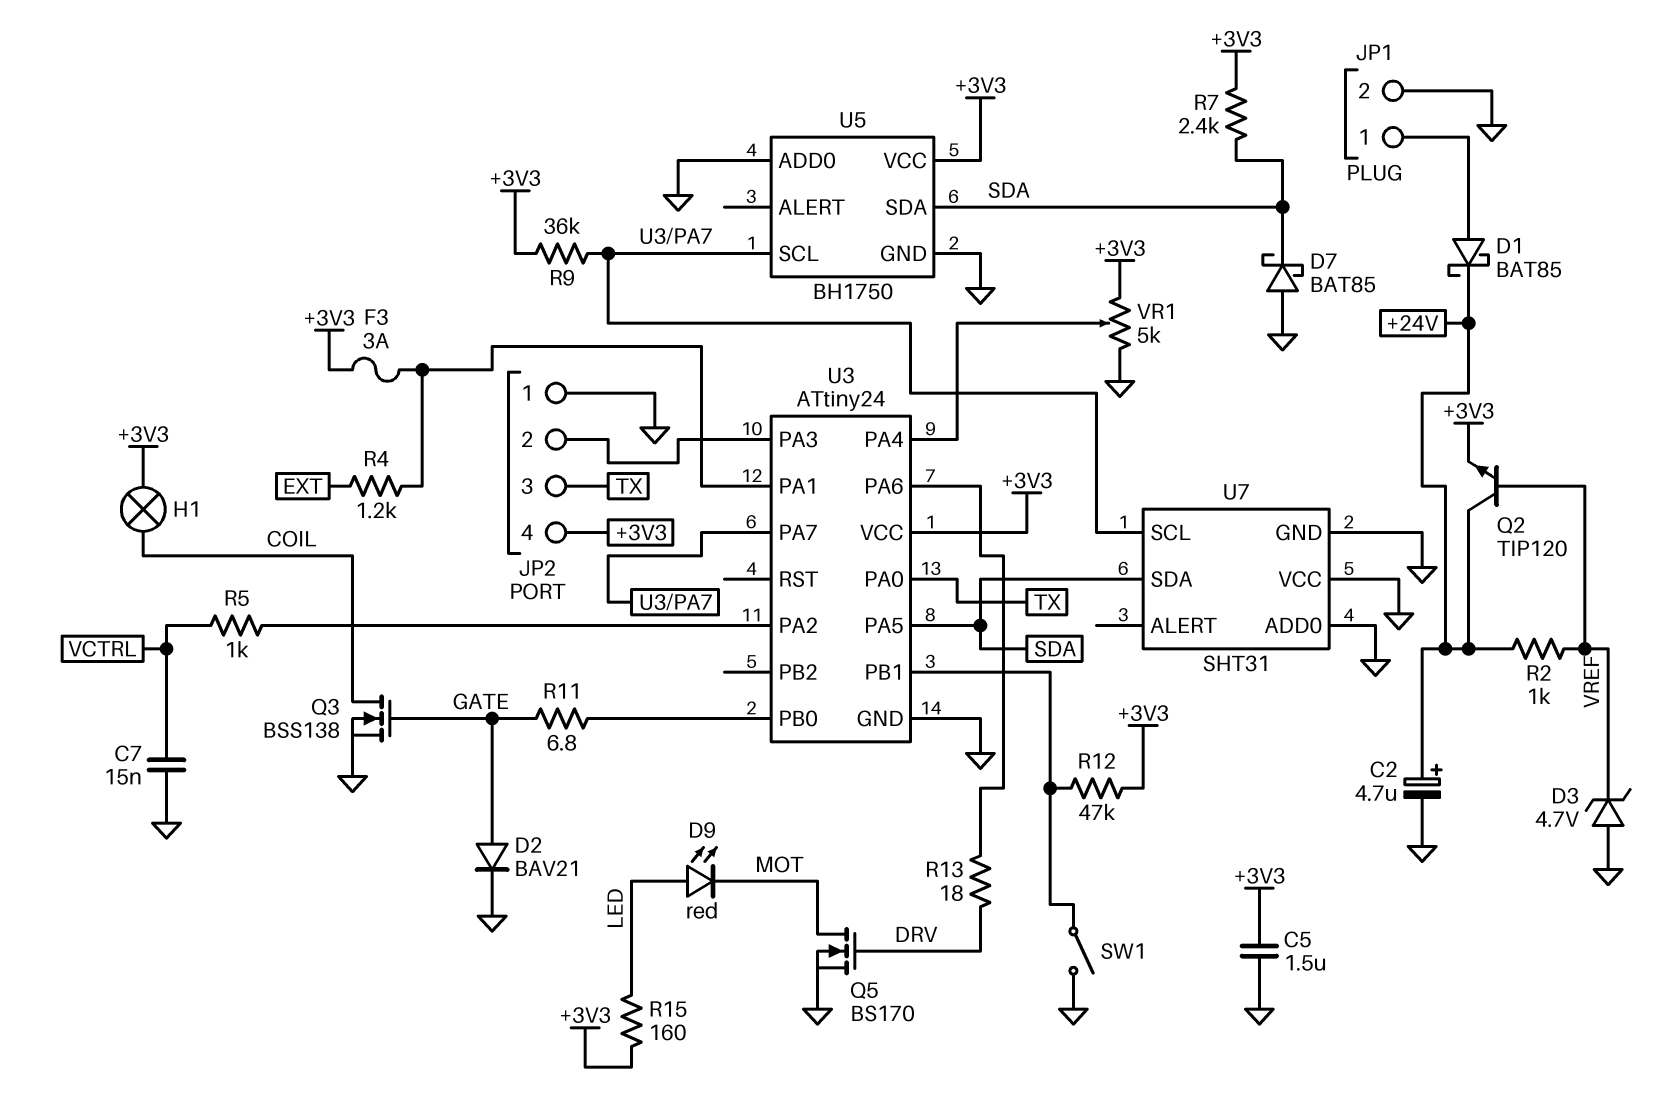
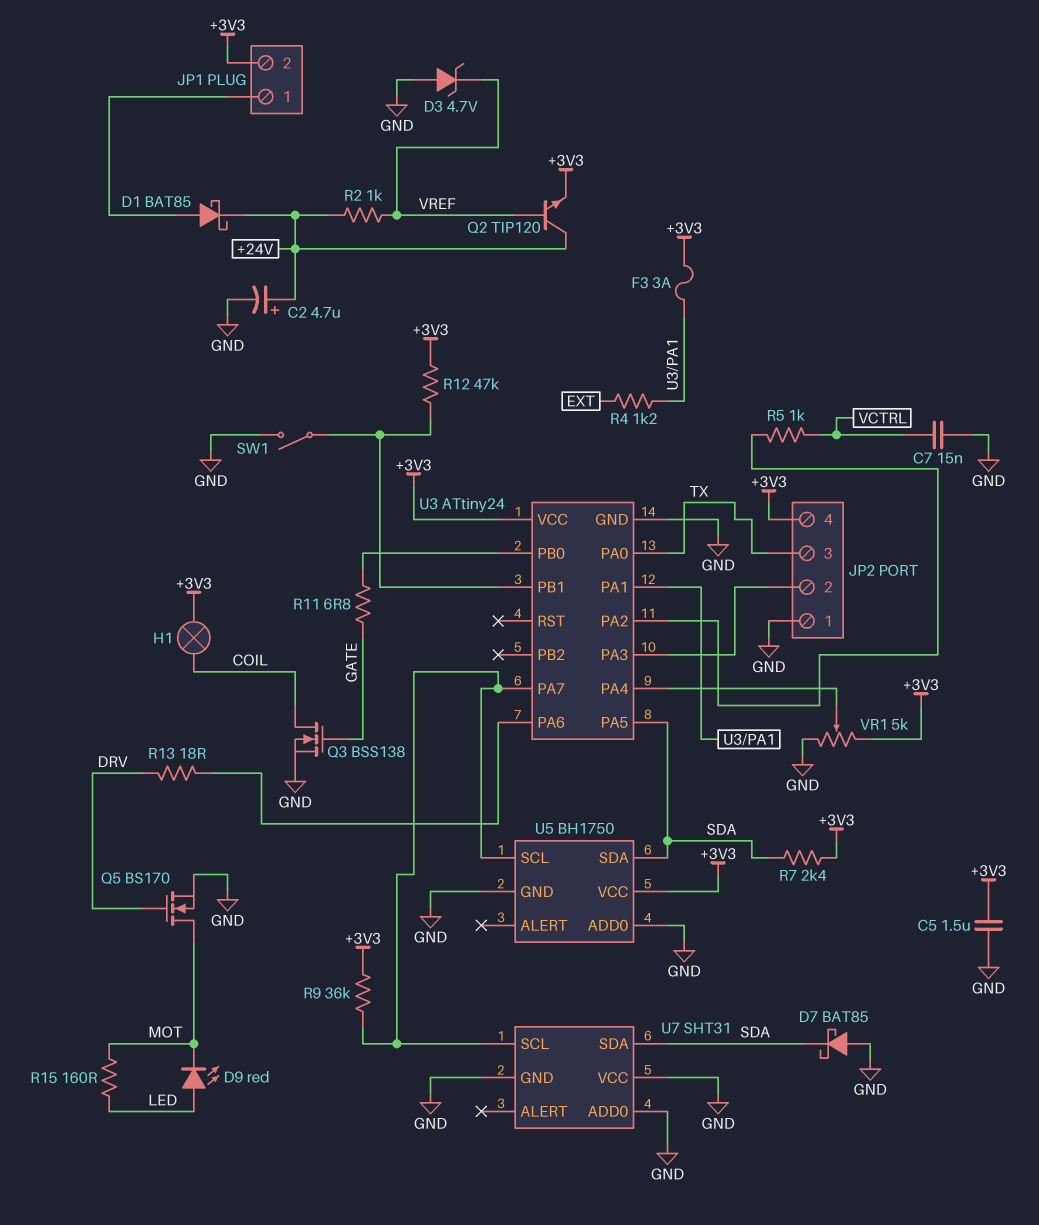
D2: diode BAV21 (A GATE, K GND) -> none
JP1 pin 2: GND -> +3V3
R15: 160 (+3V3, LED) -> 160 (LED, MOT)

